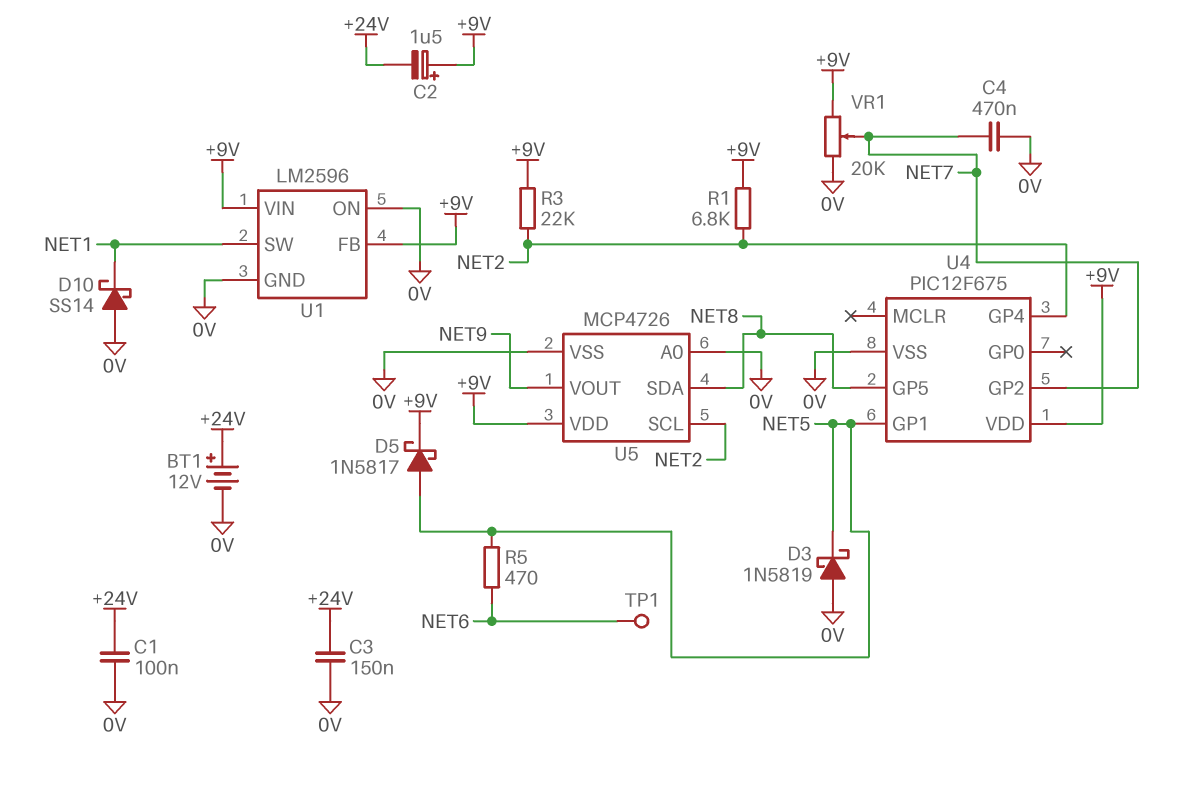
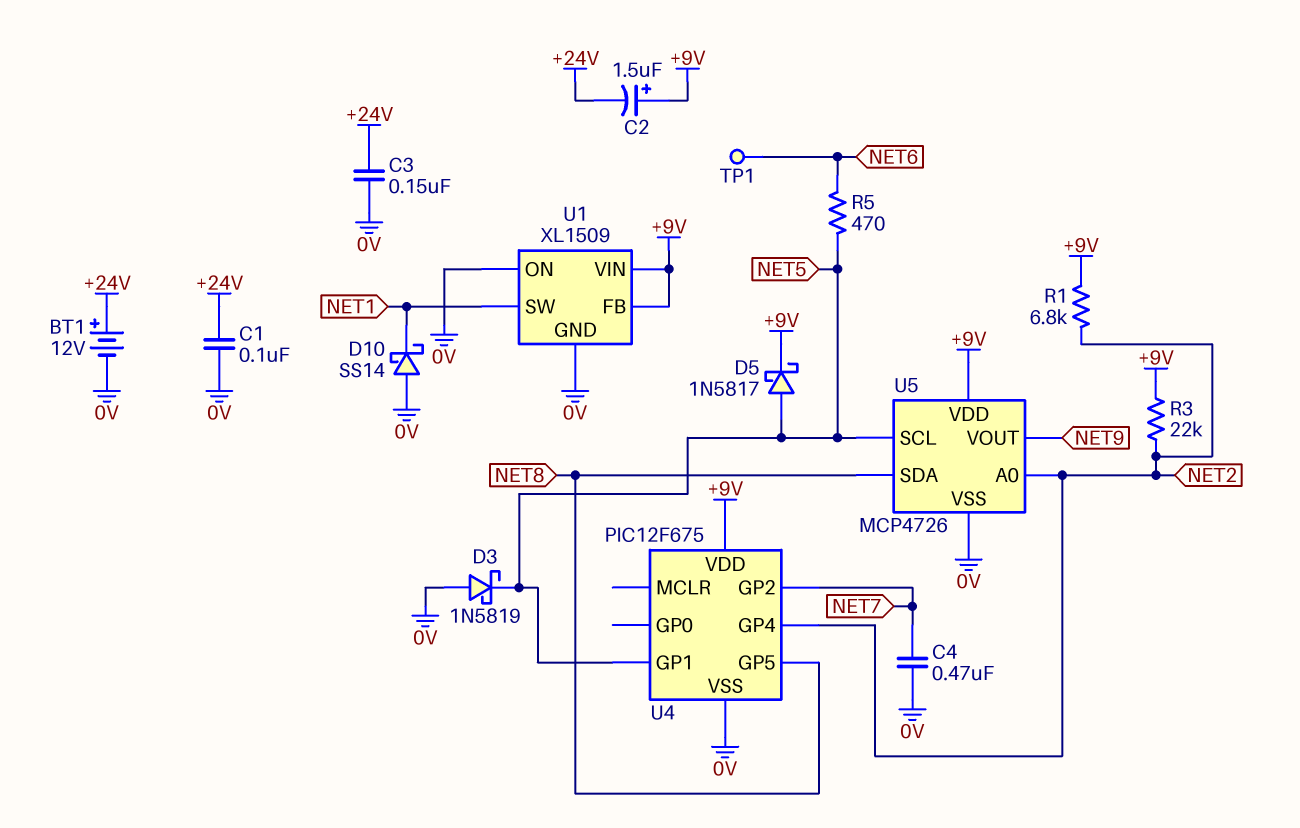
U1: LM2596 -> XL1509
U5 pin A0: 0V -> NET2
U5 pin SCL: NET2 -> NET5
VR1: 20k (+9V, 0V, wiper NET7) -> none

